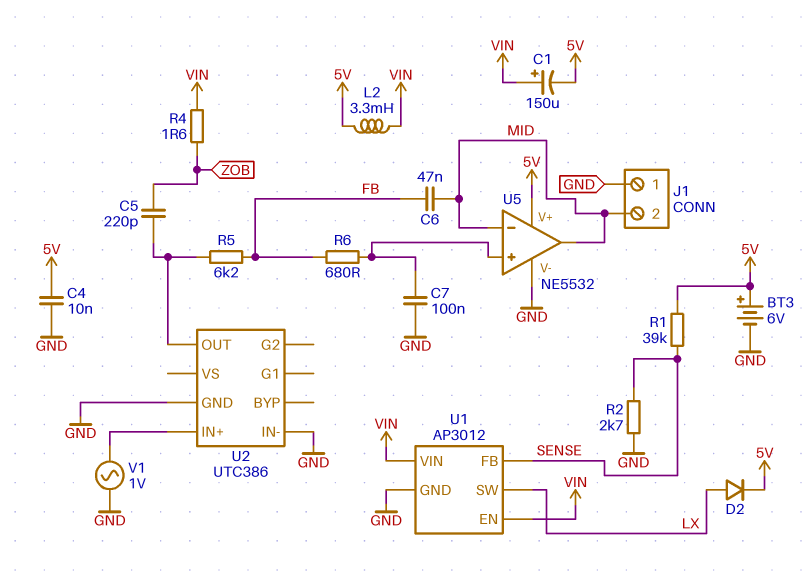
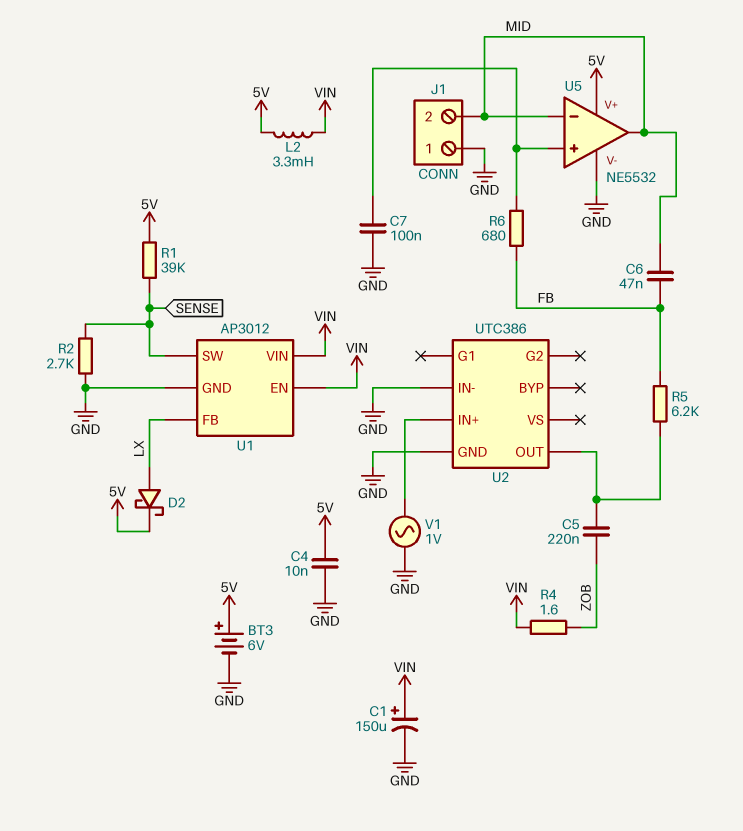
C1: 150uF (plus VIN, minus 5V) -> 150uF (plus VIN, minus GND)
C5: 220pF (U2/OUT, ZOB) -> 220nF (U2/OUT, ZOB)
D2: diode (A LX, K 5V) -> schottky (A LX, K 5V)
U1 pin FB: SENSE -> LX
U1 pin SW: LX -> SENSE

